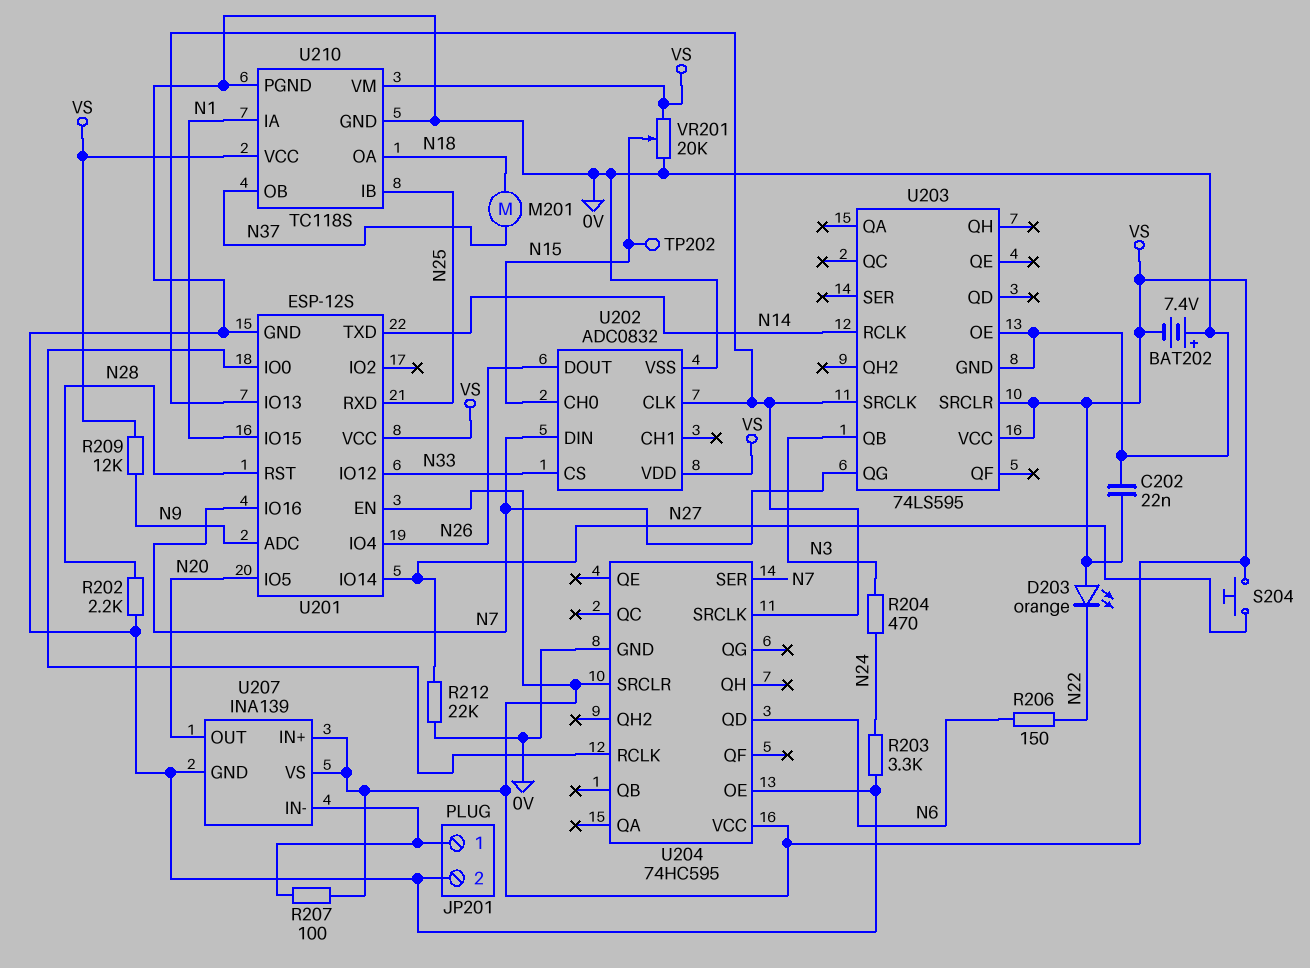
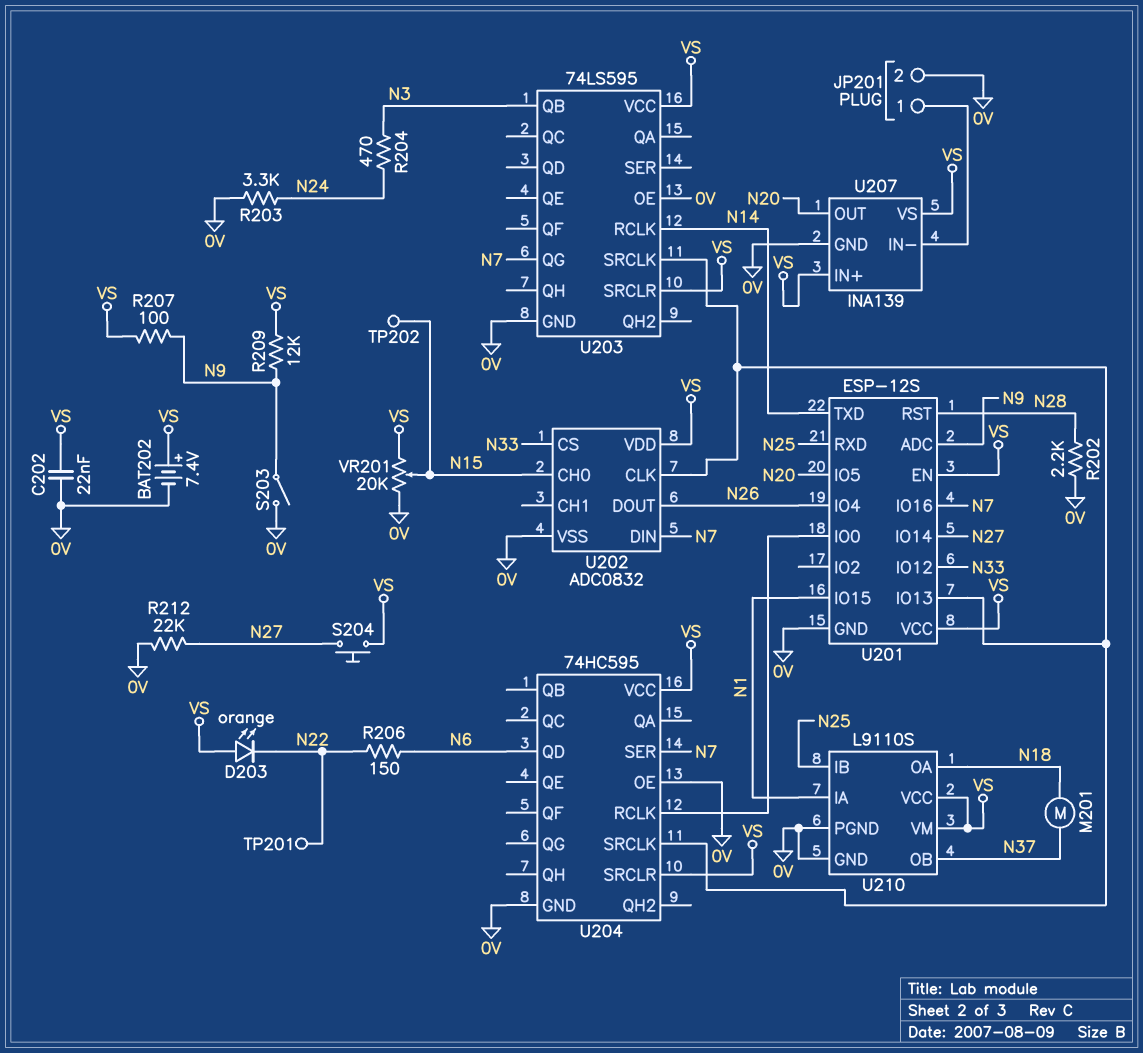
BAT202: 7.4V (plus 0V, minus VS) -> 7.4V (plus VS, minus 0V)
R207: 100 (JP201/1, VS) -> 100 (N9, VS)
S203: none -> switch (0V, N9)
TP201: none -> test point (N22)
U210: TC118S -> L9110S

